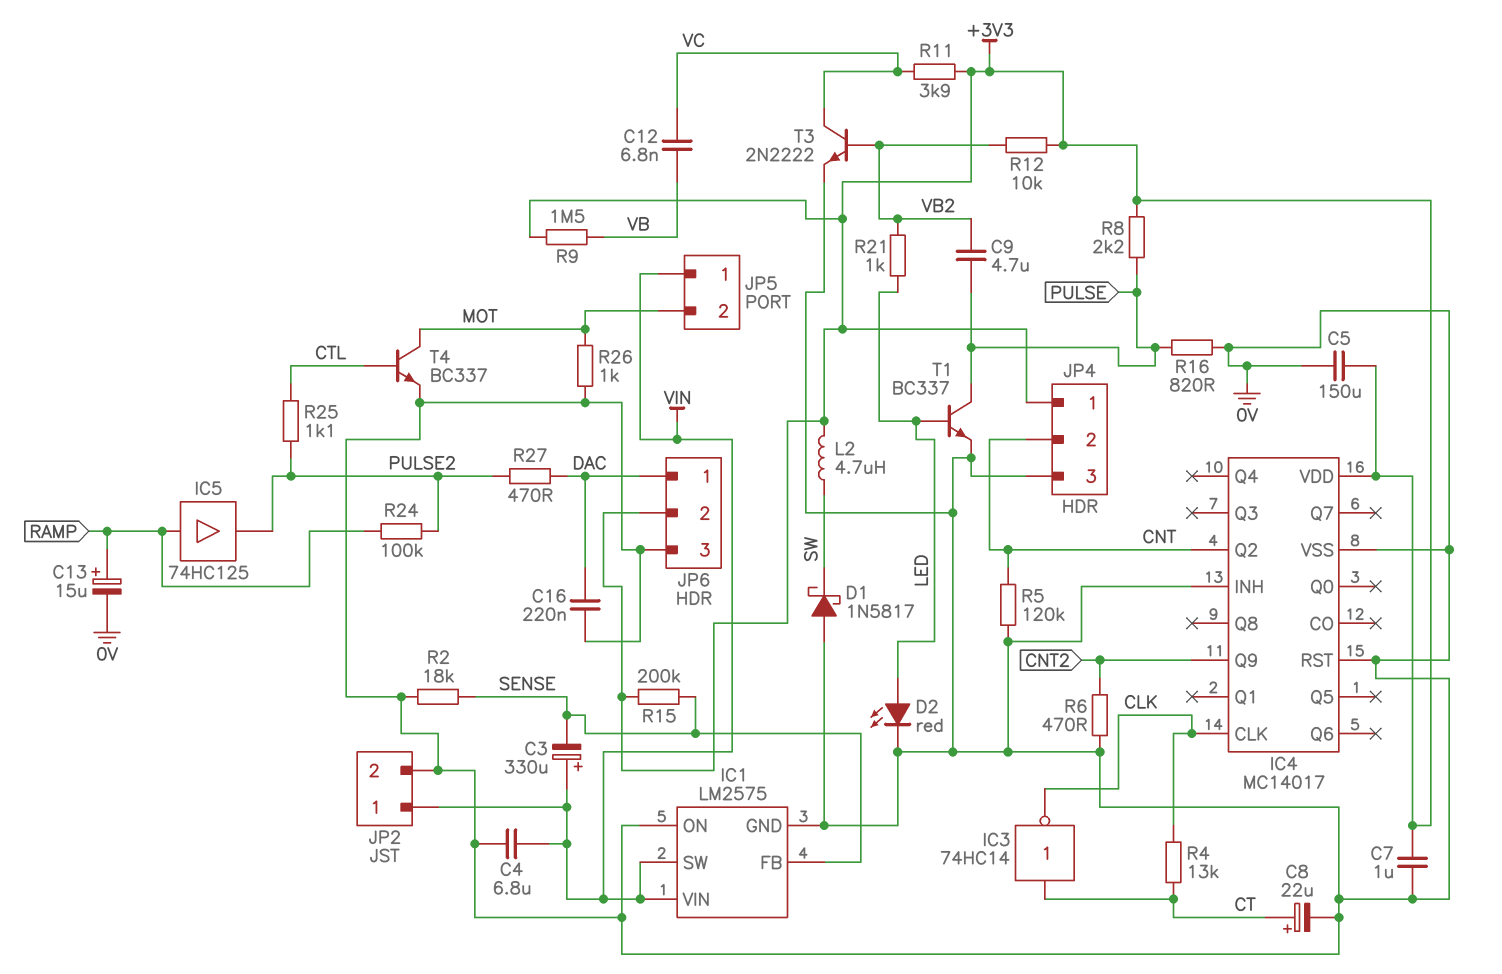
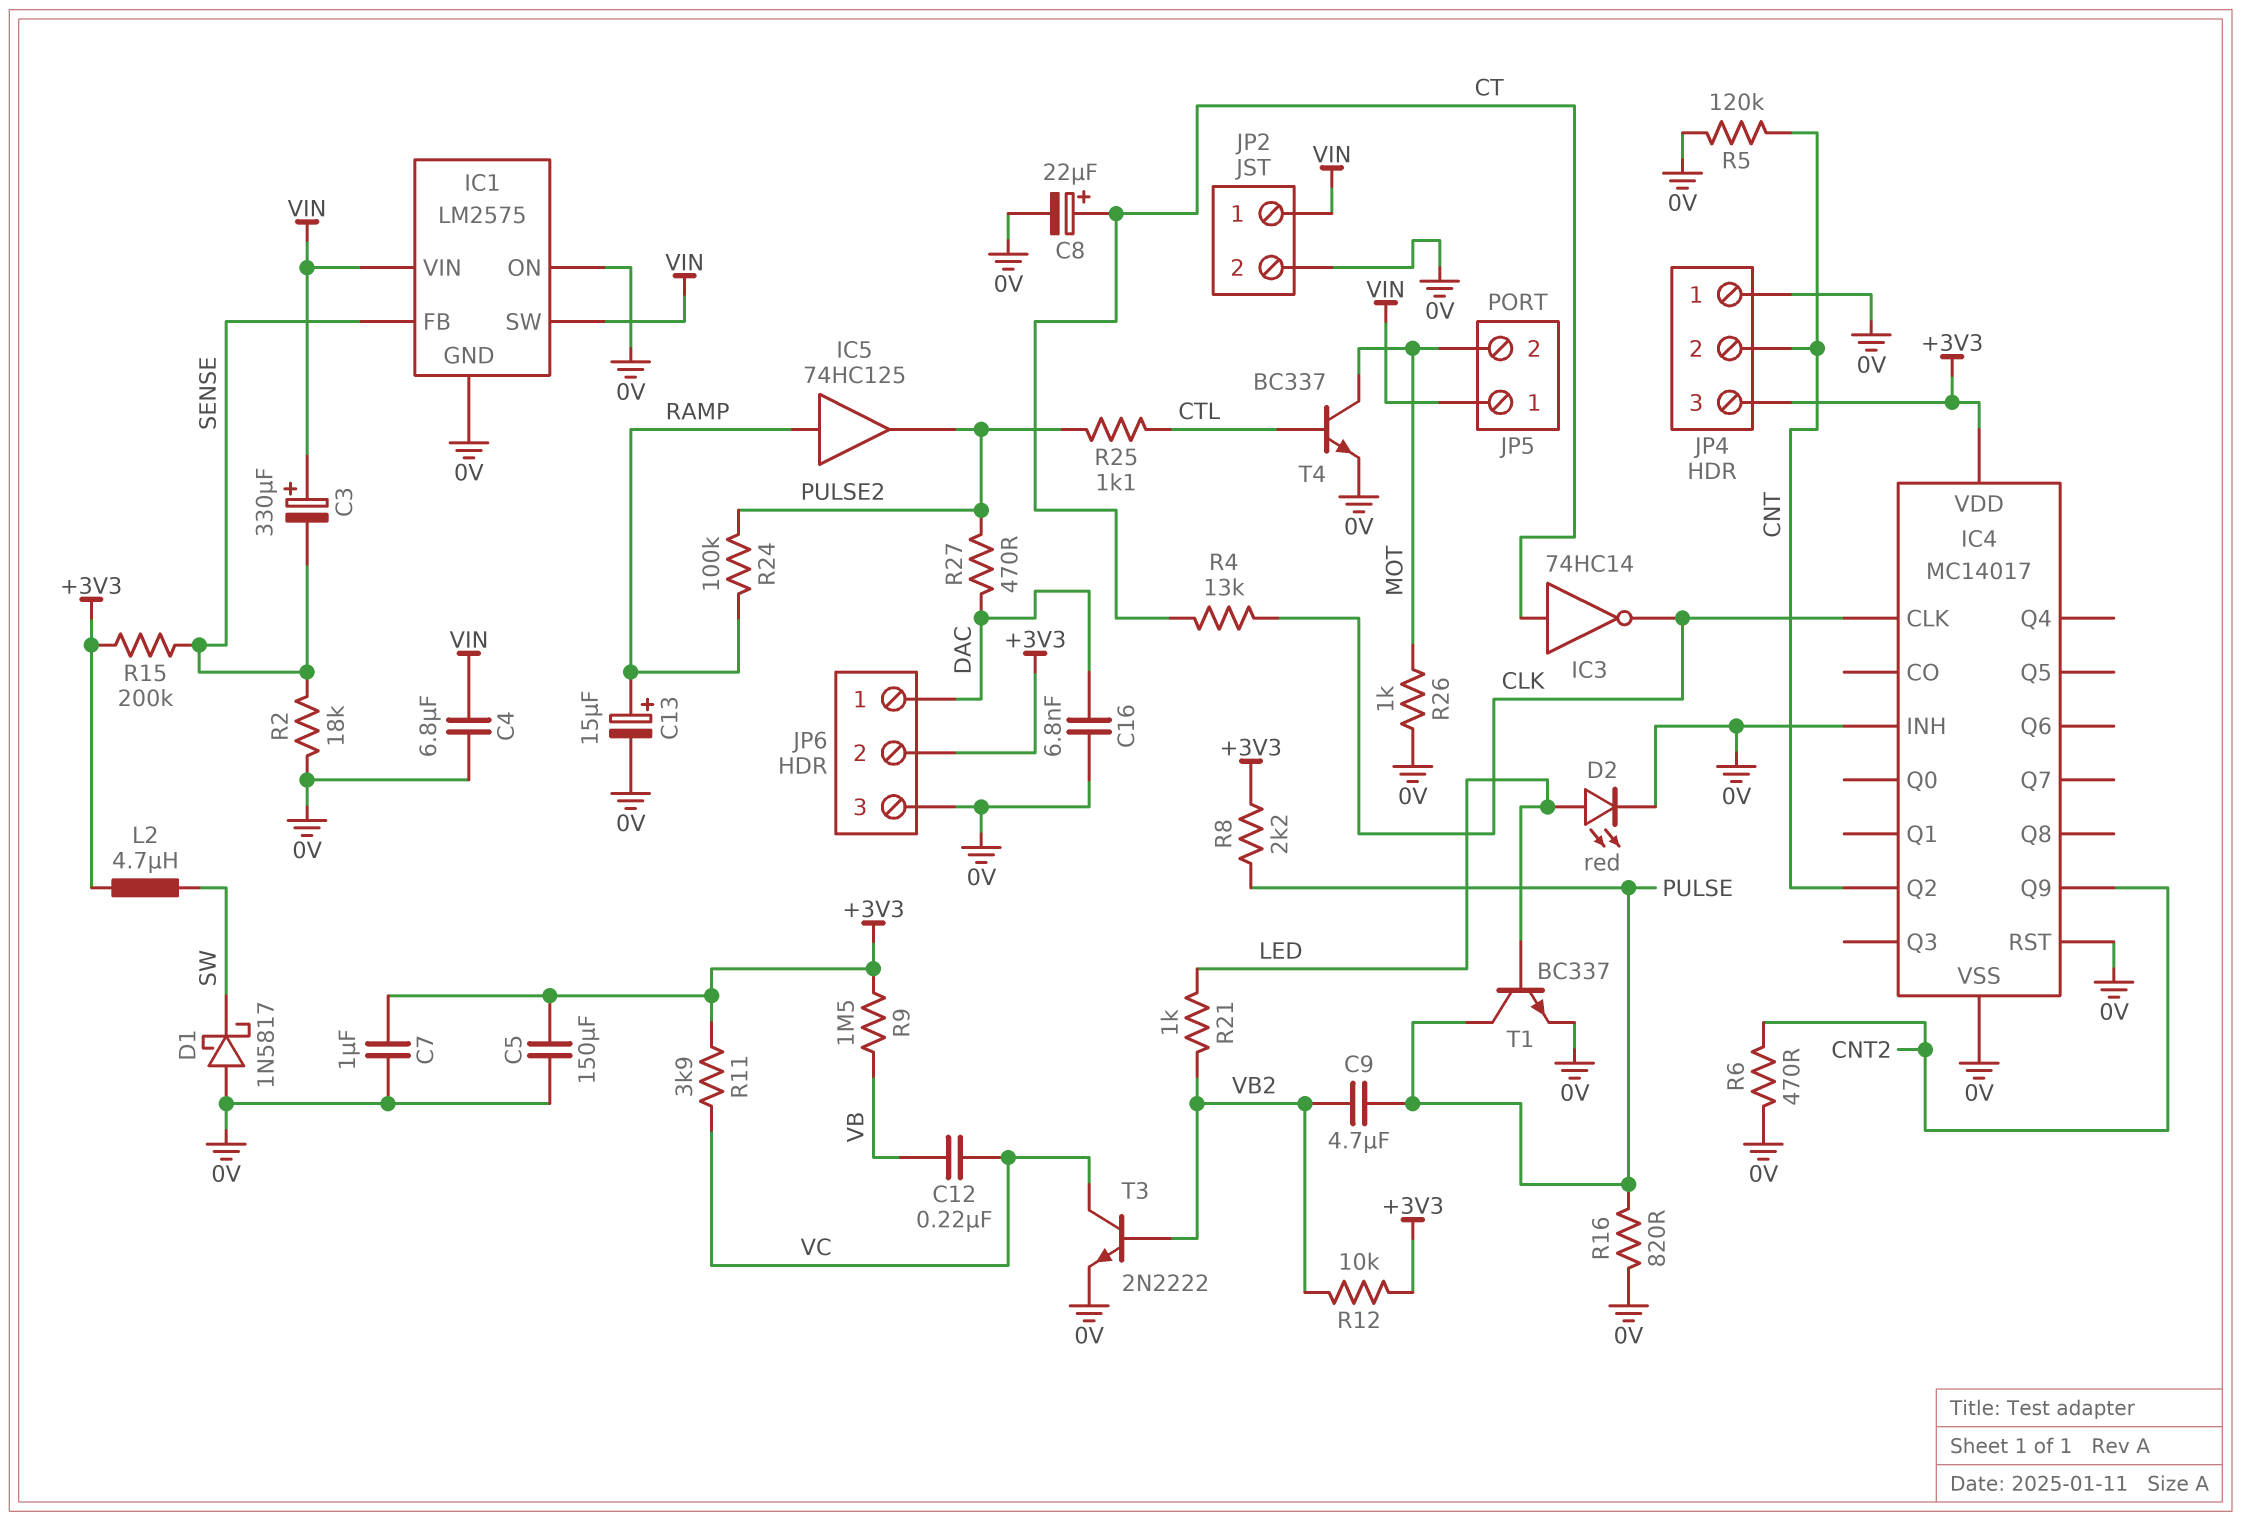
C12: 6.8nF (VB, VC) -> 220nF (VB, VC)
C16: 220nF (0V, DAC) -> 6.8nF (0V, DAC)
JP4 pin 1: +3V3 -> 0V
JP4 pin 3: 0V -> +3V3

